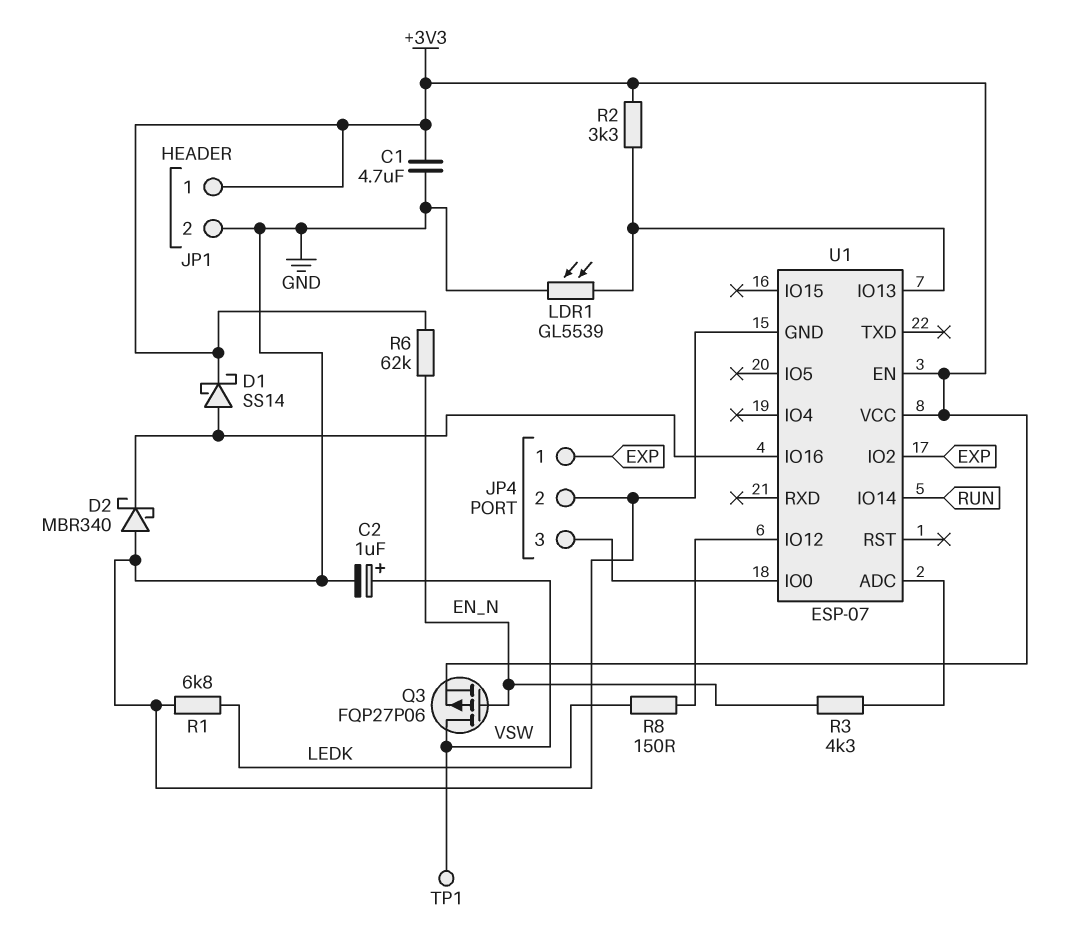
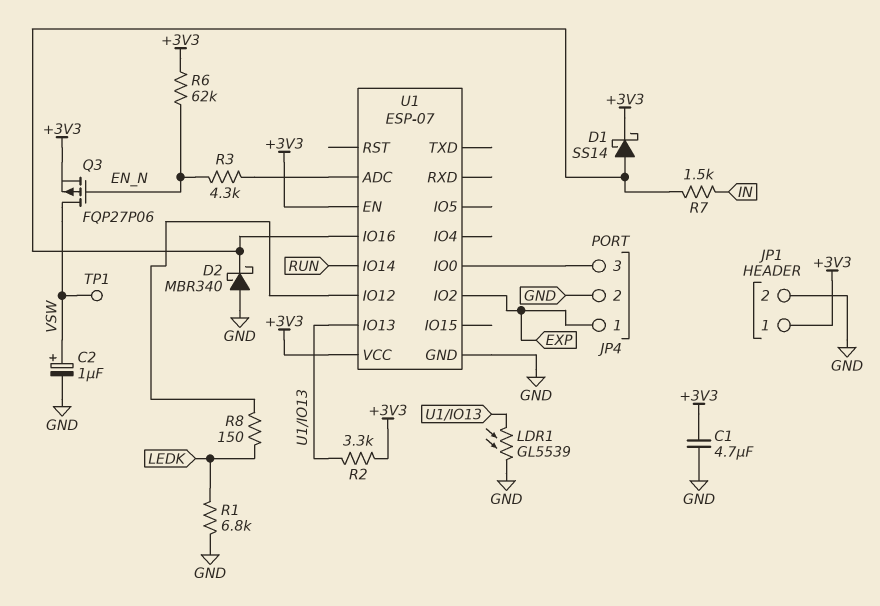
R7: none -> 1.5k (IN, U1/IO16)

